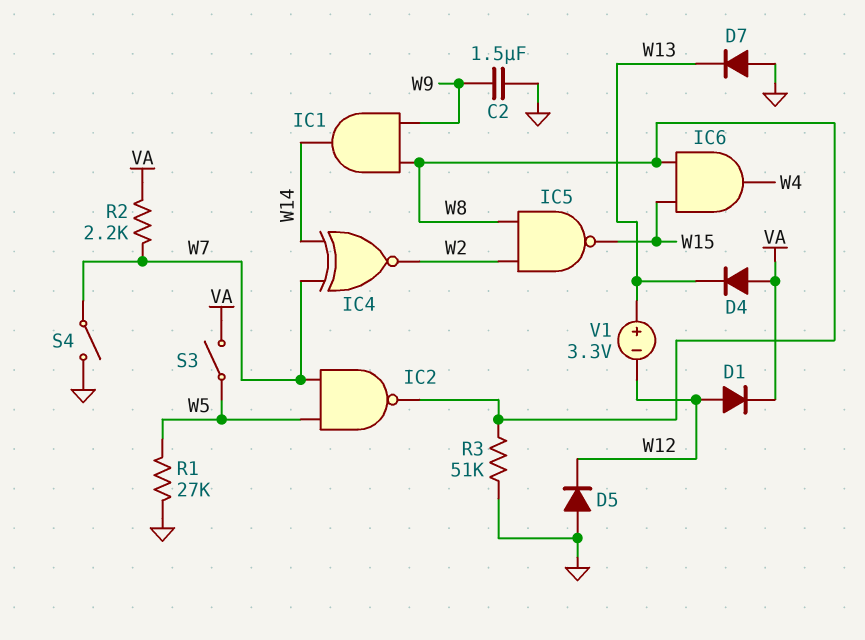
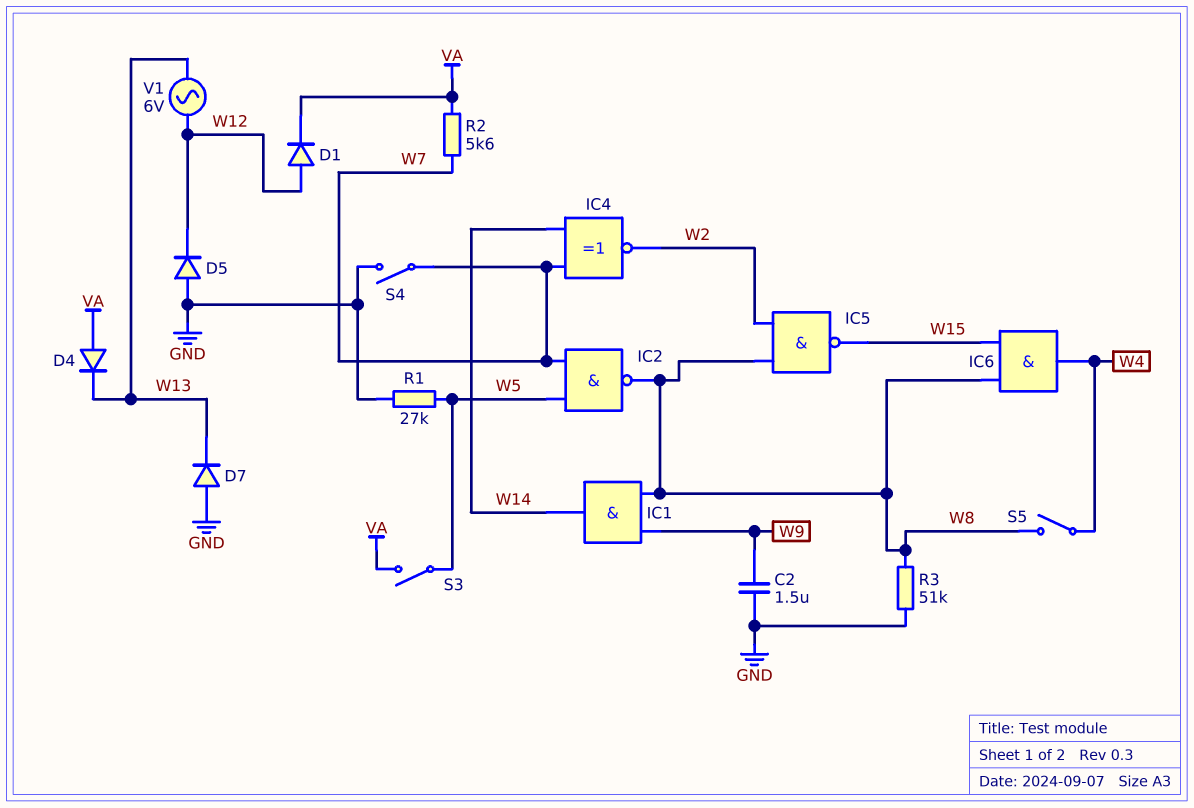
R2: 2.2k (VA, W7) -> 5.6k (VA, W7)
S5: none -> switch (W4, W8)
V1: 3.3V (plus W13, minus W12) -> AC 6V (W12, W13)

